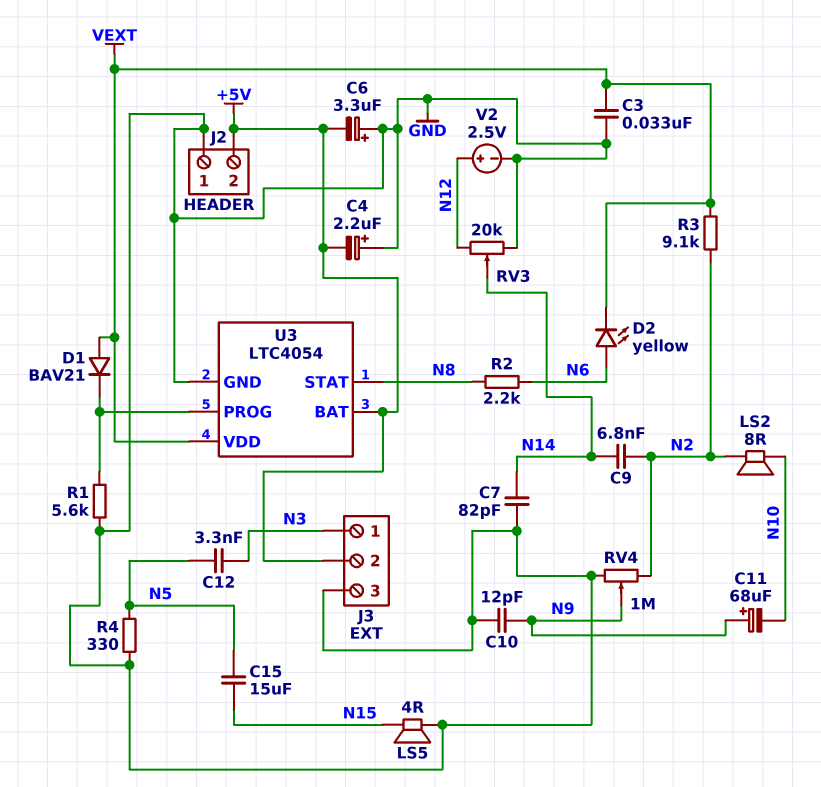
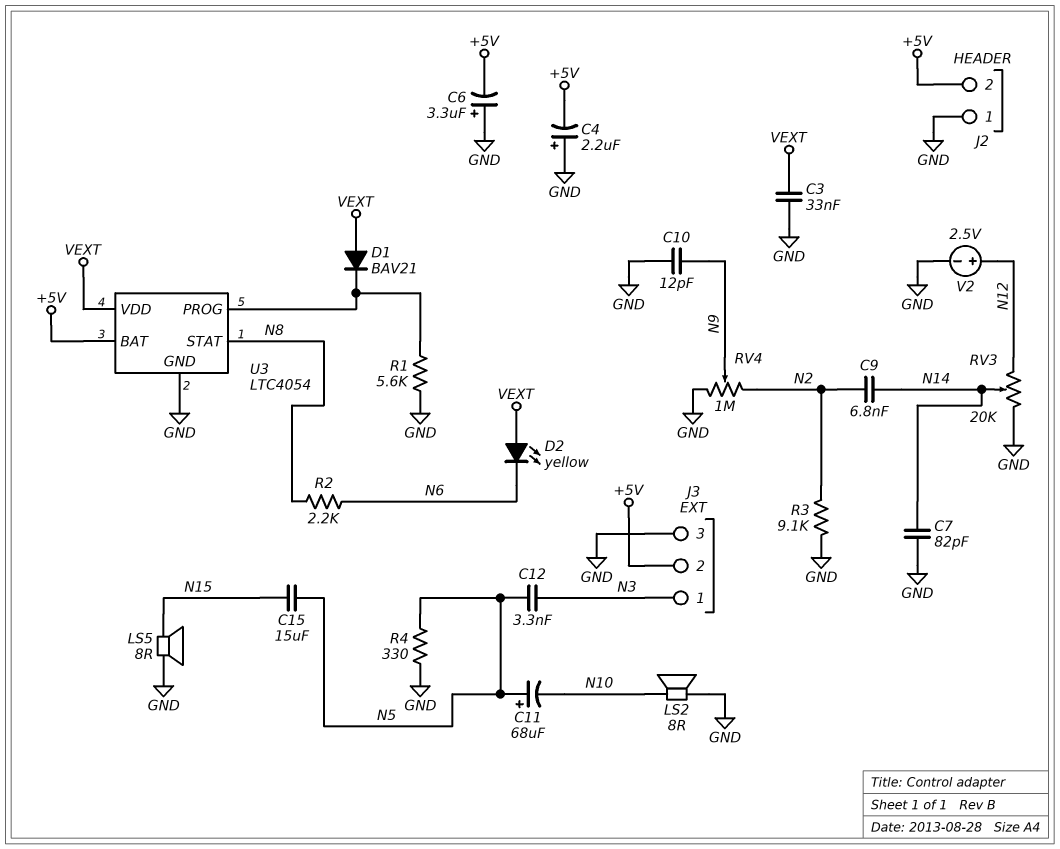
C11: 68uF (plus N9, minus N10) -> 68uF (plus N5, minus N10)
D2: LED yellow (A N6, K VEXT) -> LED yellow (A VEXT, K N6)
LS2: speaker 8R (N2, N10) -> speaker 8R (GND, N10)
LS5: speaker 4R (GND, N15) -> speaker 8R (GND, N15)
R3: 9.1k (N2, VEXT) -> 9.1k (GND, N2)

